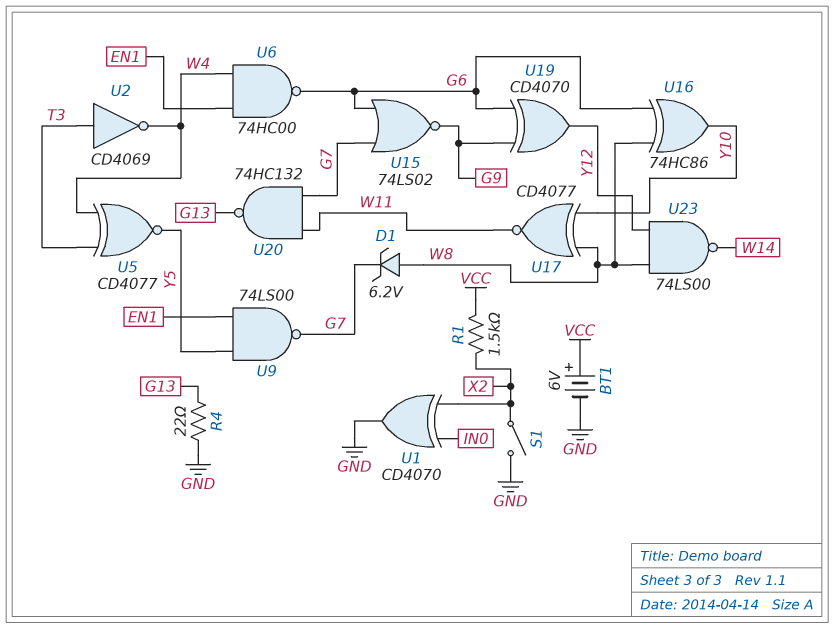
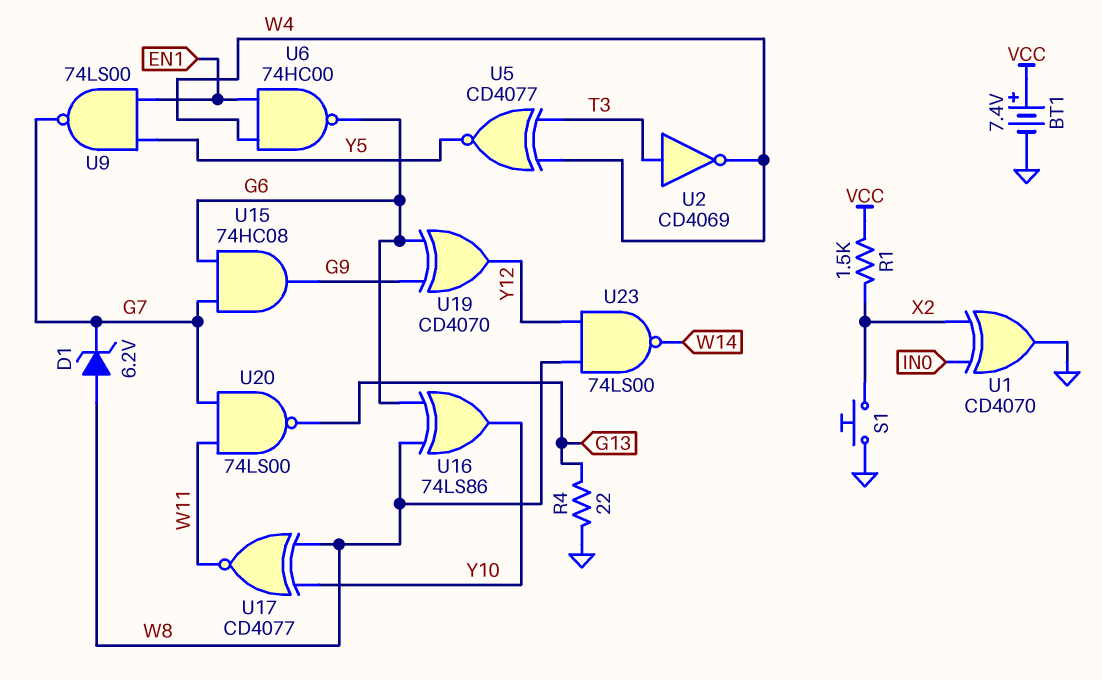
BT1: 6V (plus VCC, minus GND) -> 7.4V (plus VCC, minus GND)
S1: switch (GND, X2) -> button (GND, X2)
U15: NOR 74LS02 (in G6, in G7, out G9) -> AND 74HC08 (in G6, in G7, out G9)
U16: XOR 74HC86 (in G6, in W8, out Y10) -> XOR 74LS86 (in G6, in W8, out Y10)
U20: NAND 74HC132 (in G7, in W11, out G13) -> NAND 74LS00 (in G7, in W11, out G13)

